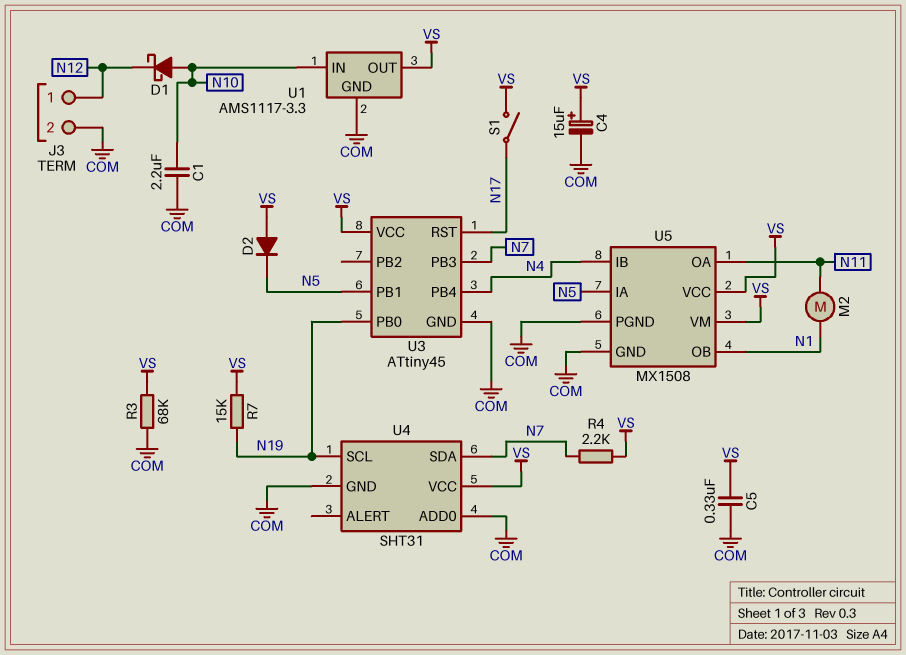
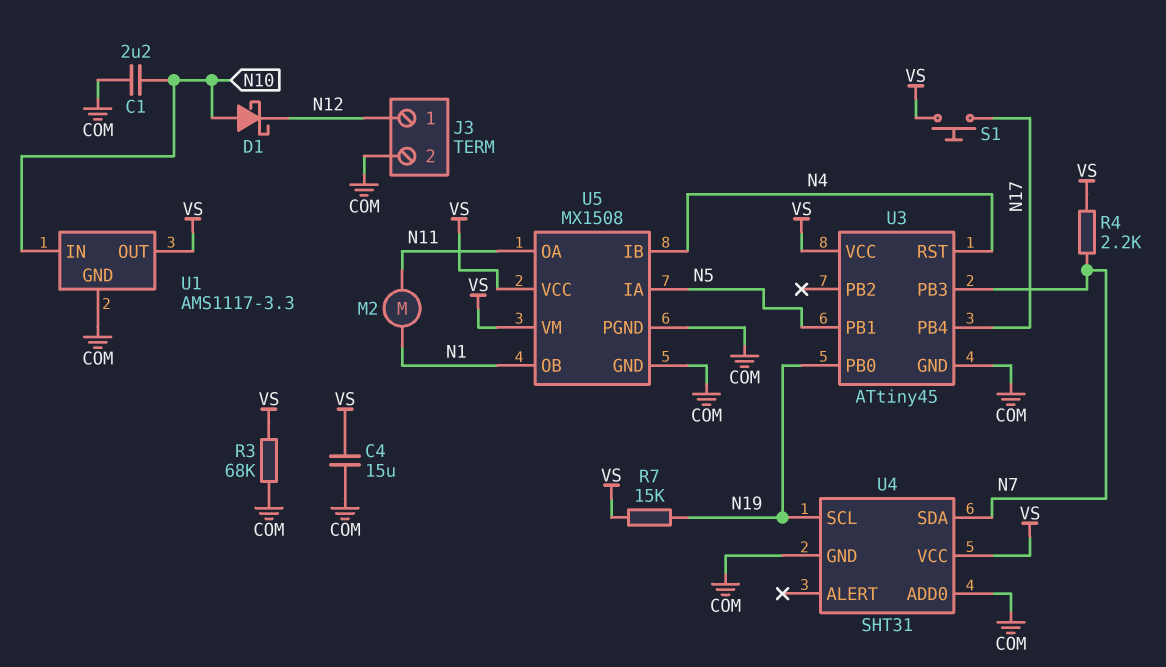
C4: 15uF (plus VS, minus COM) -> 15uF (COM, VS)
C5: 330nF (COM, VS) -> none
D2: diode (A VS, K N5) -> none
S1: switch (N17, VS) -> button (N17, VS)
U3 pin PB4: N4 -> N17
U3 pin RST: N17 -> N4

